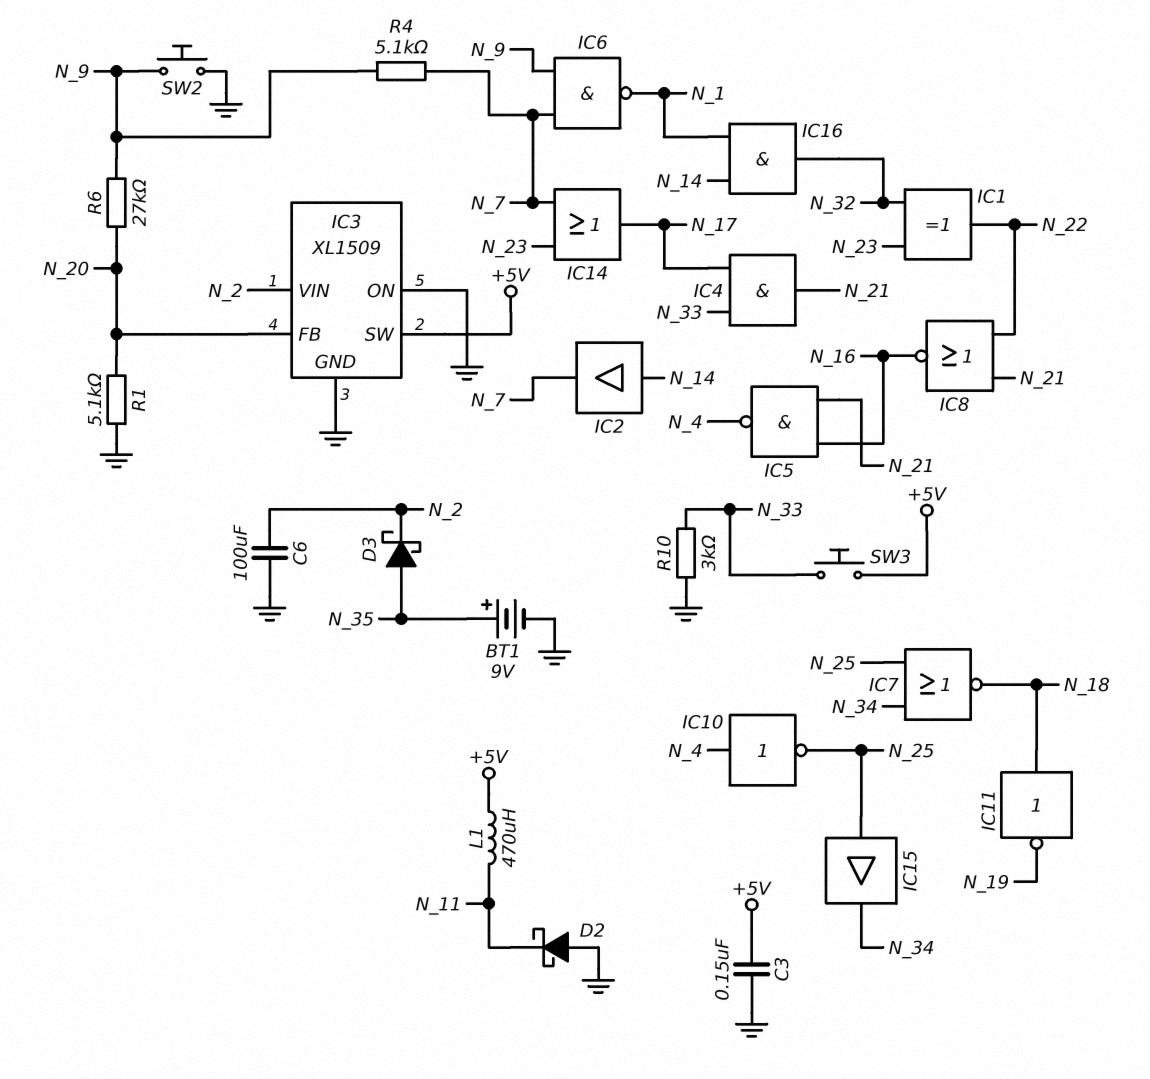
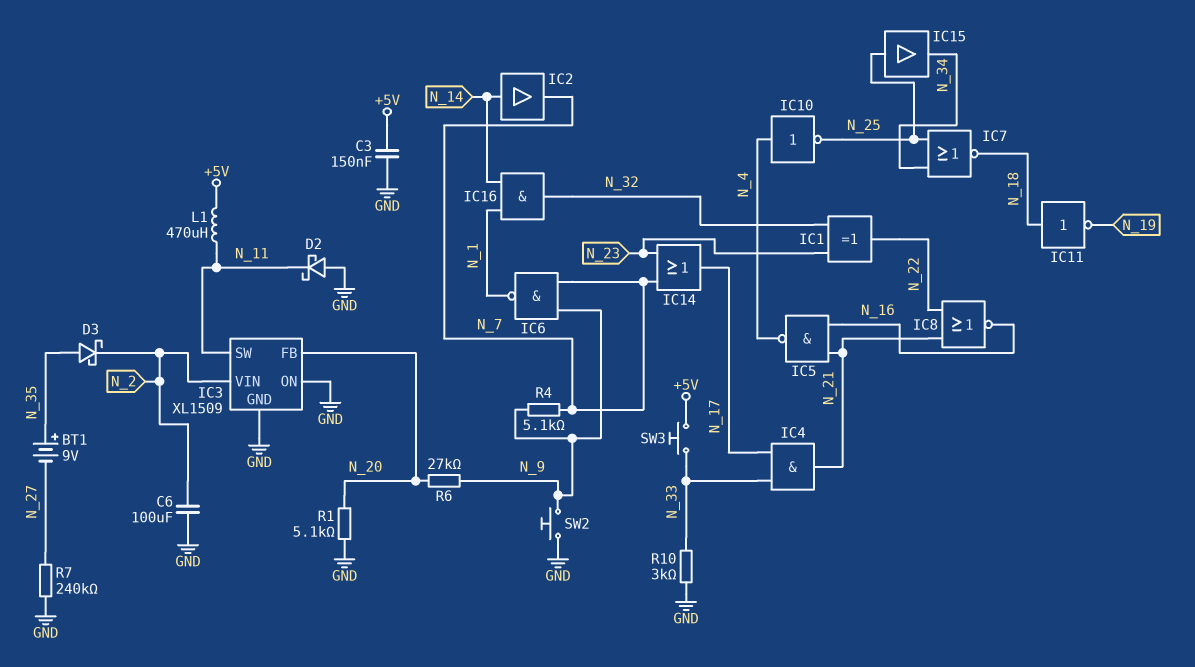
BT1: 9V (plus N_35, minus GND) -> 9V (plus N_35, minus N_27)
IC3 pin SW: +5V -> N_11
R7: none -> 240k (GND, N_27)

